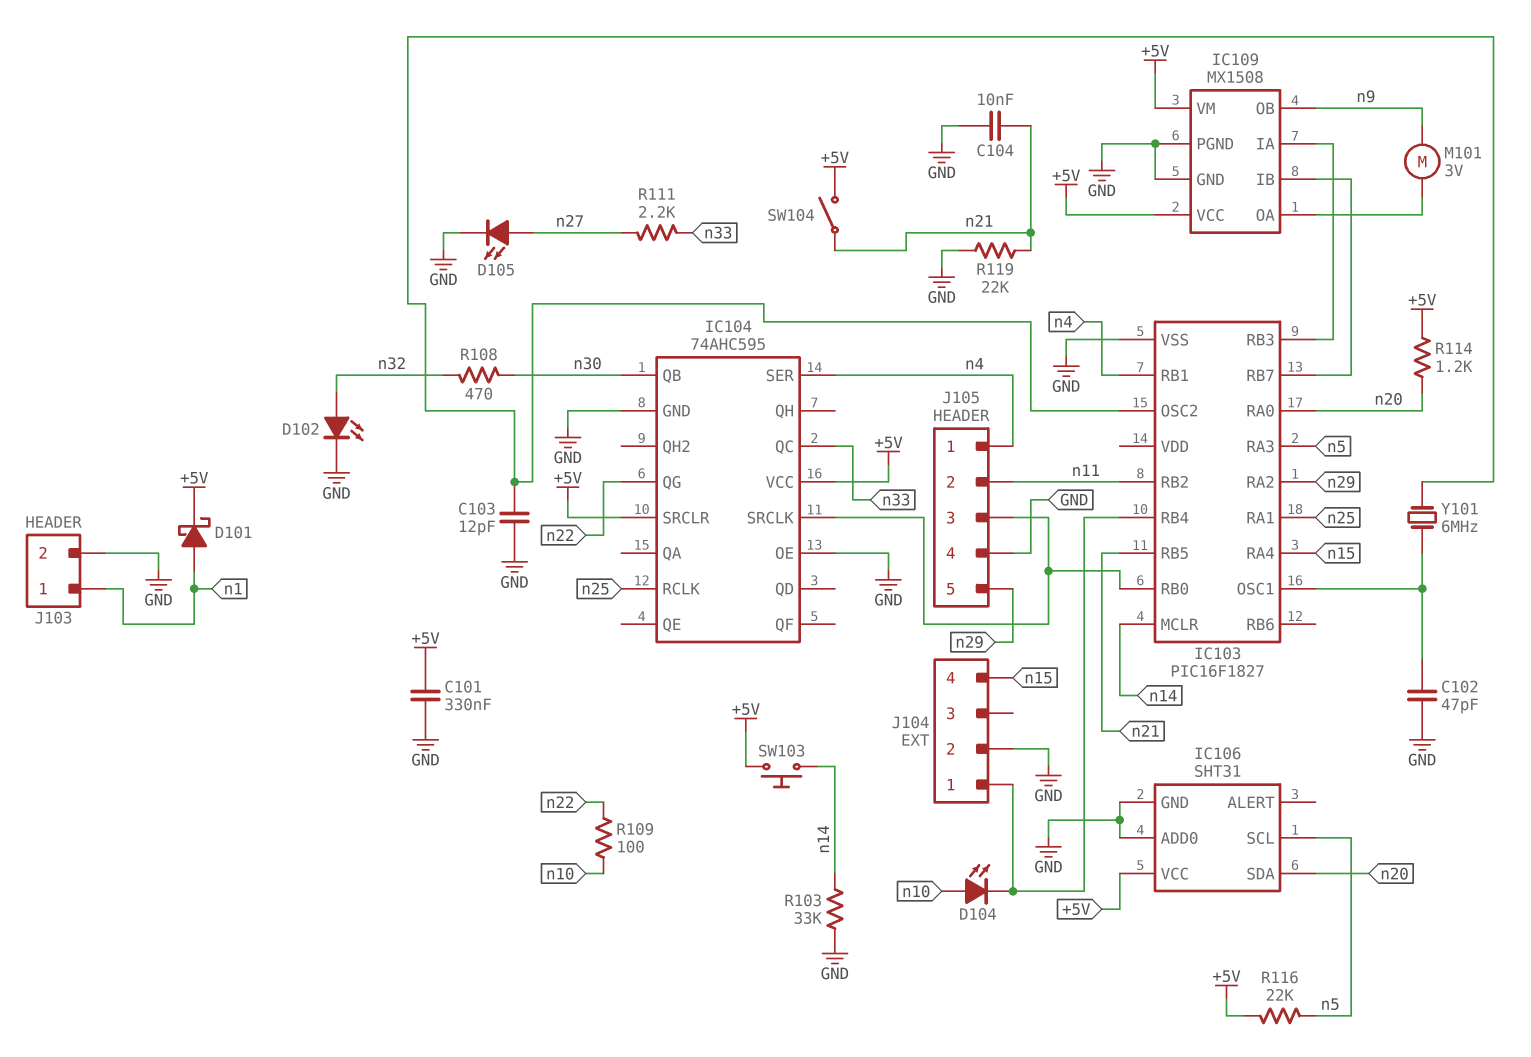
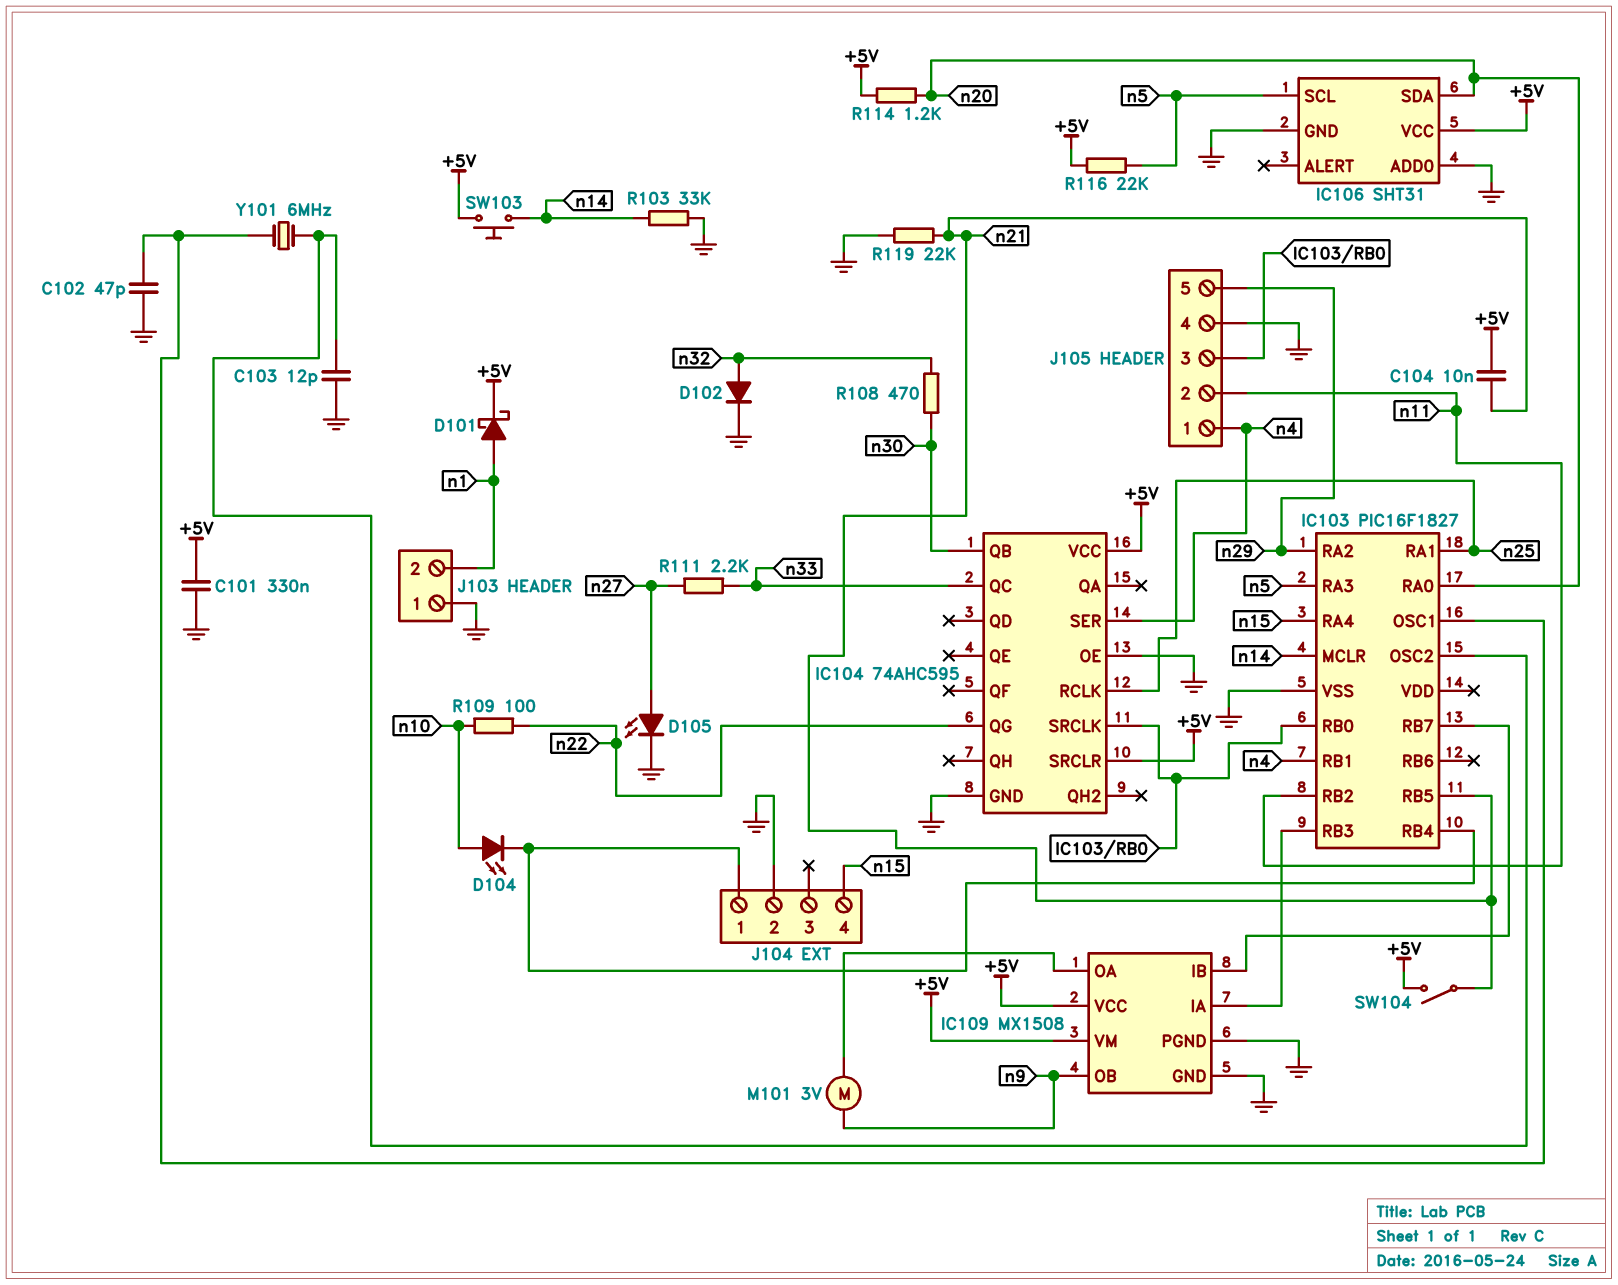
C104: 10nF (GND, n21) -> 10nF (+5V, n21)
D102: LED (A n32, K GND) -> diode (A n32, K GND)
J103 pin 1: n1 -> GND
J103 pin 2: GND -> n1

